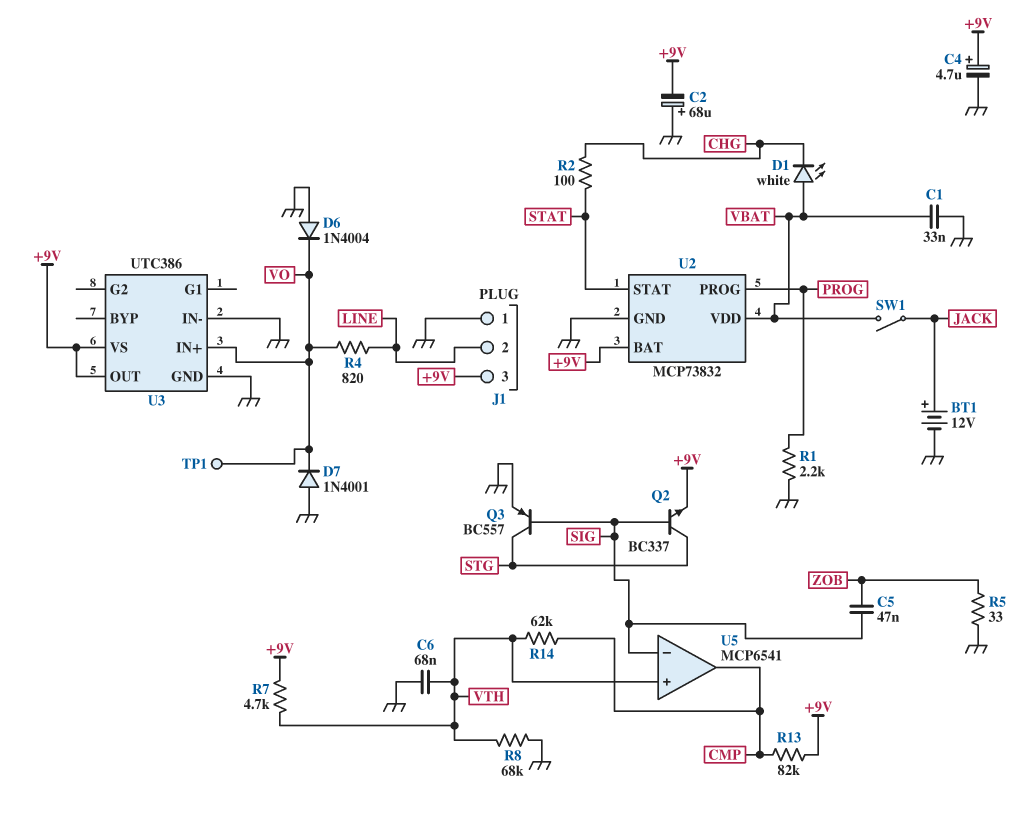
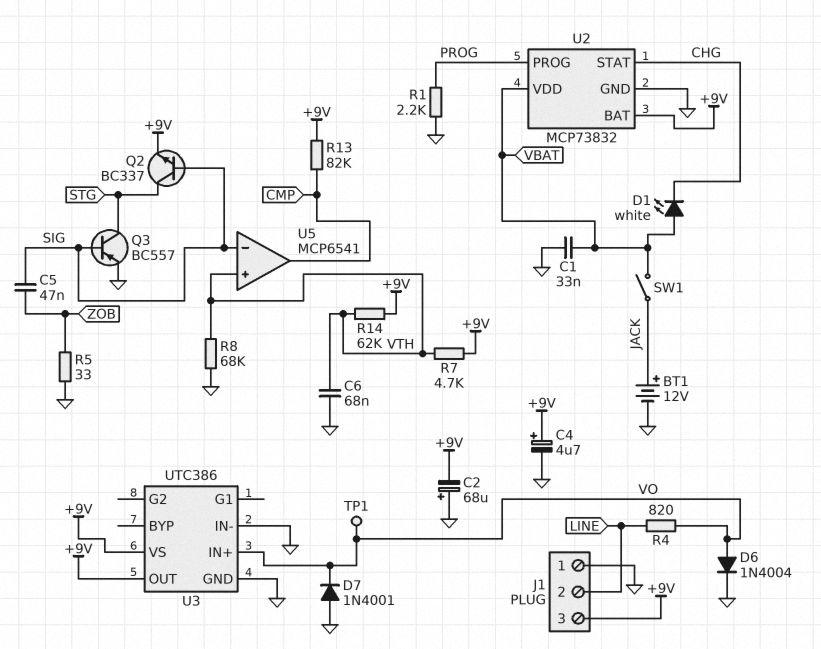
D6: diode 1N4004 (A GND, K VO) -> diode 1N4004 (A VO, K GND)
R2: 100 (CHG, STAT) -> none
R14: 62k (CMP, VTH) -> 62k (+9V, VTH)
U2 pin STAT: STAT -> CHG

